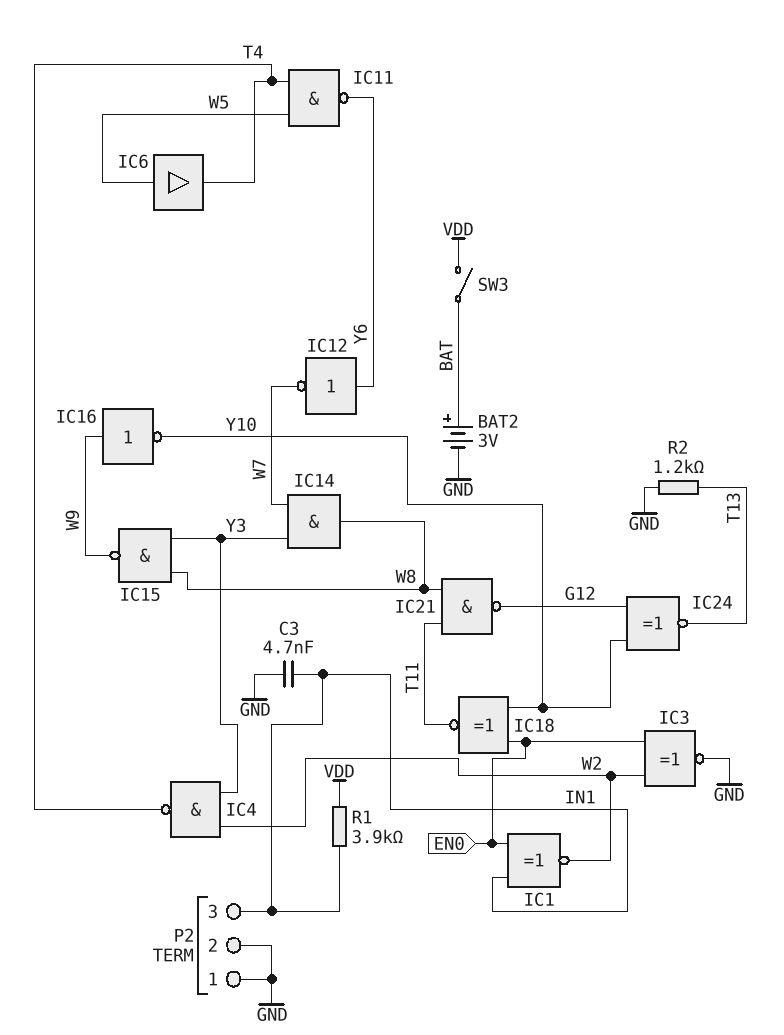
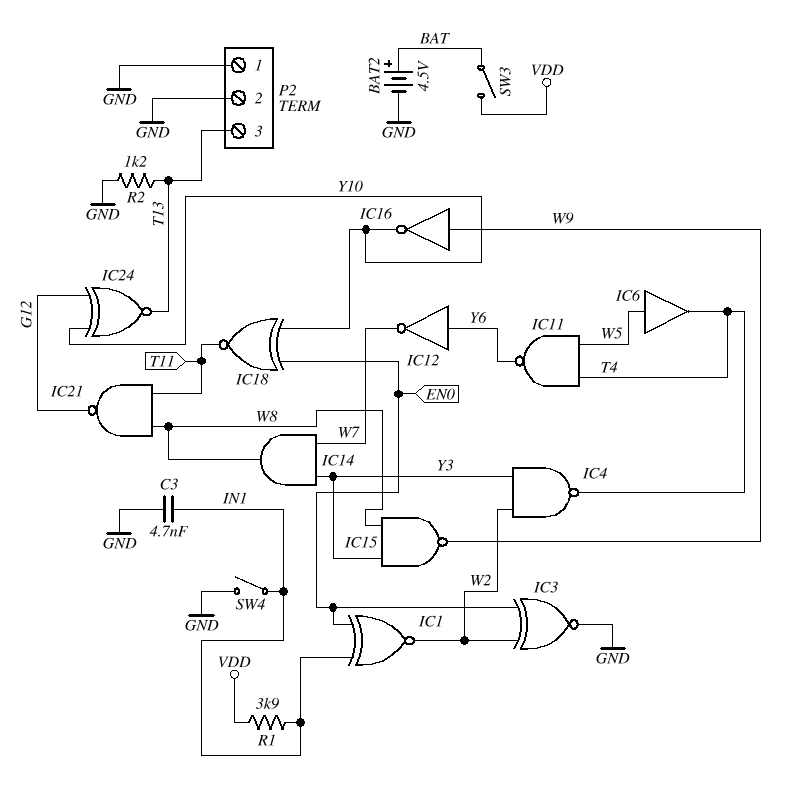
BAT2: 3V (plus BAT, minus GND) -> 4.5V (plus BAT, minus GND)
P2 pin 3: IN1 -> T13
SW4: none -> switch (GND, IN1)

